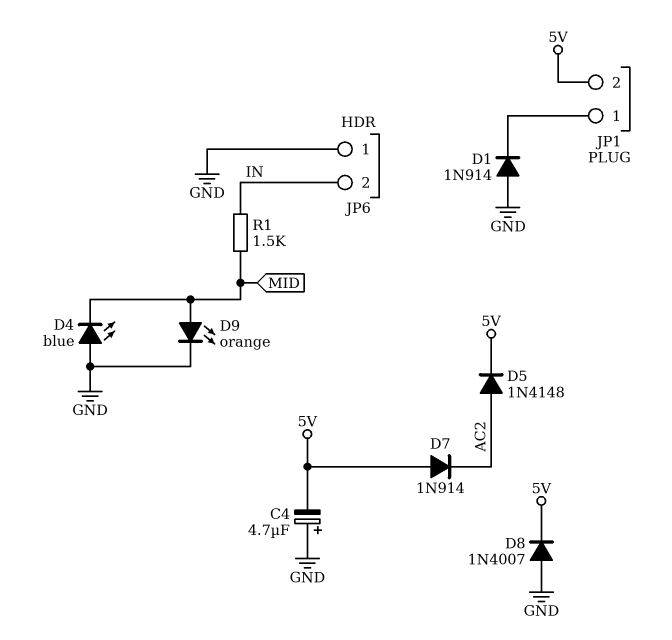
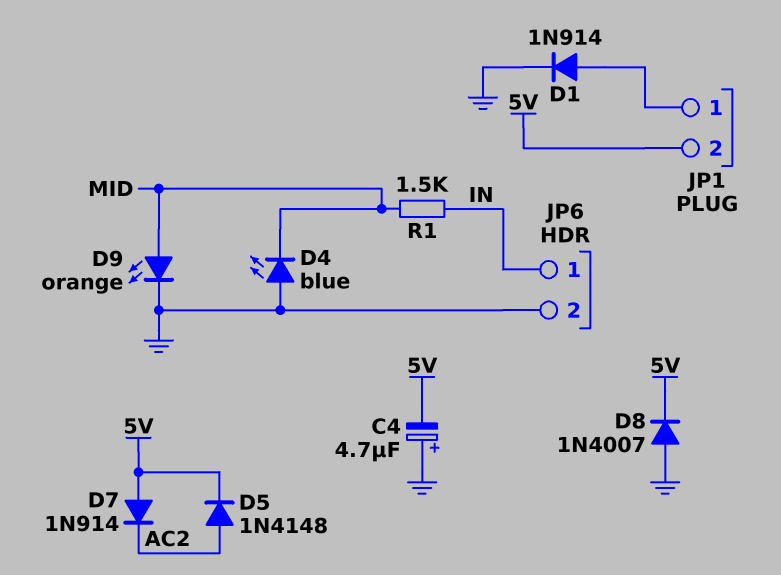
D1: diode 1N914 (A GND, K JP1/1) -> diode 1N914 (A JP1/1, K GND)
JP6 pin 1: GND -> IN
JP6 pin 2: IN -> GND

